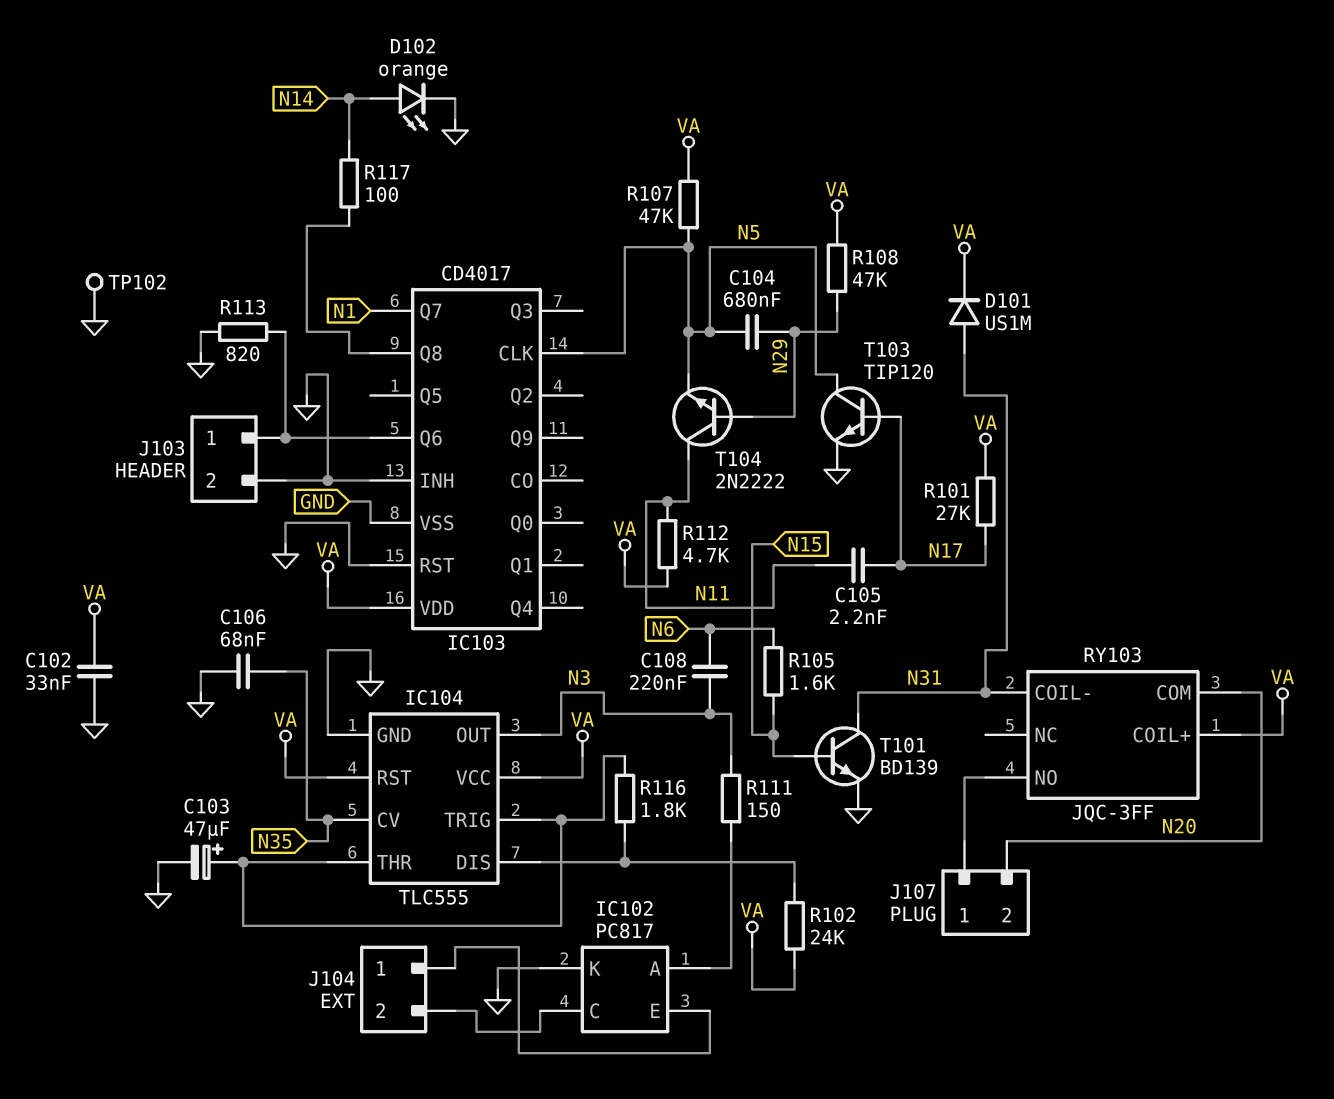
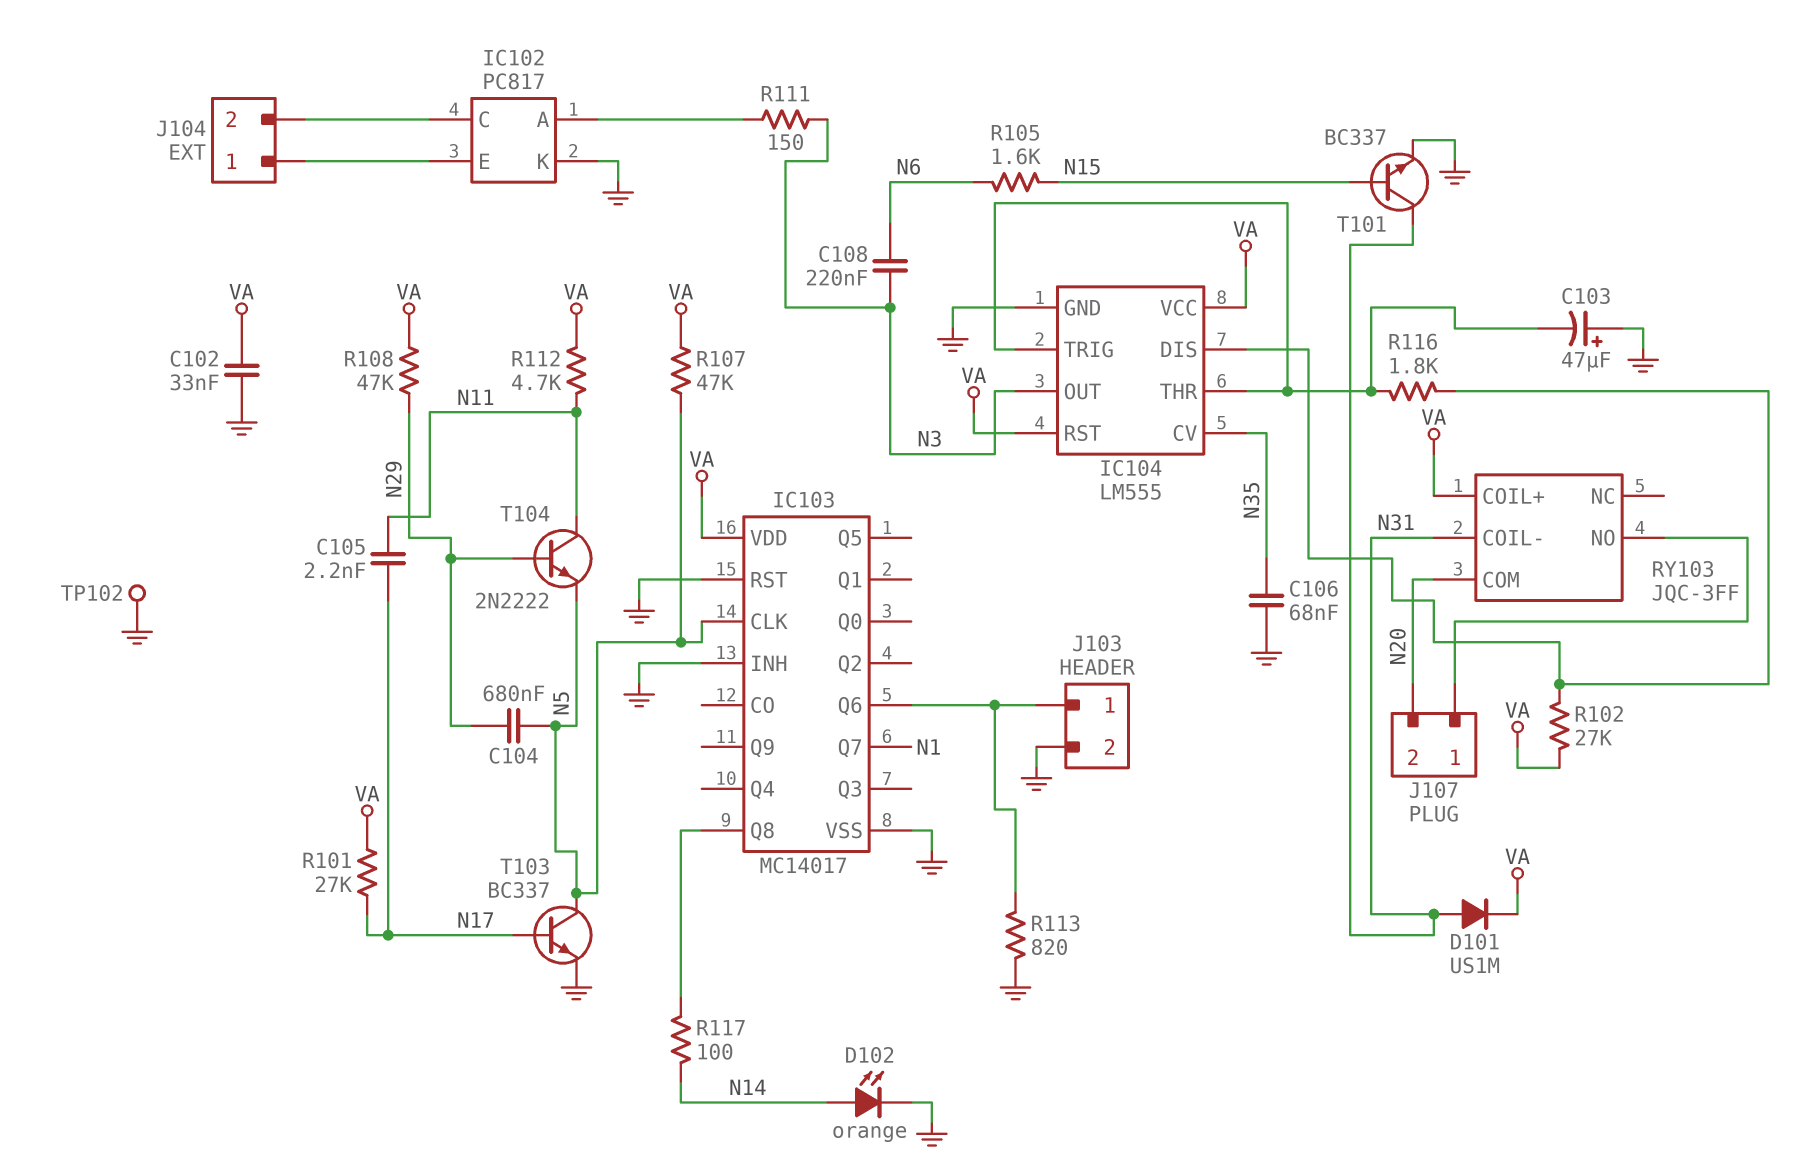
C103: 47uF (plus IC104/THR, minus GND) -> 47uF (plus GND, minus IC104/THR)
IC103: CD4017 -> MC14017
IC104: TLC555 -> LM555
R102: 24k (IC104/DIS, VA) -> 27k (IC104/DIS, VA)
T101: NPN BD139 (B N15, C N31, E GND) -> NPN BC337 (B N15, C N31, E GND)
T103: NPN TIP120 (B N17, C N5, E GND) -> NPN BC337 (B N17, C N5, E GND)

